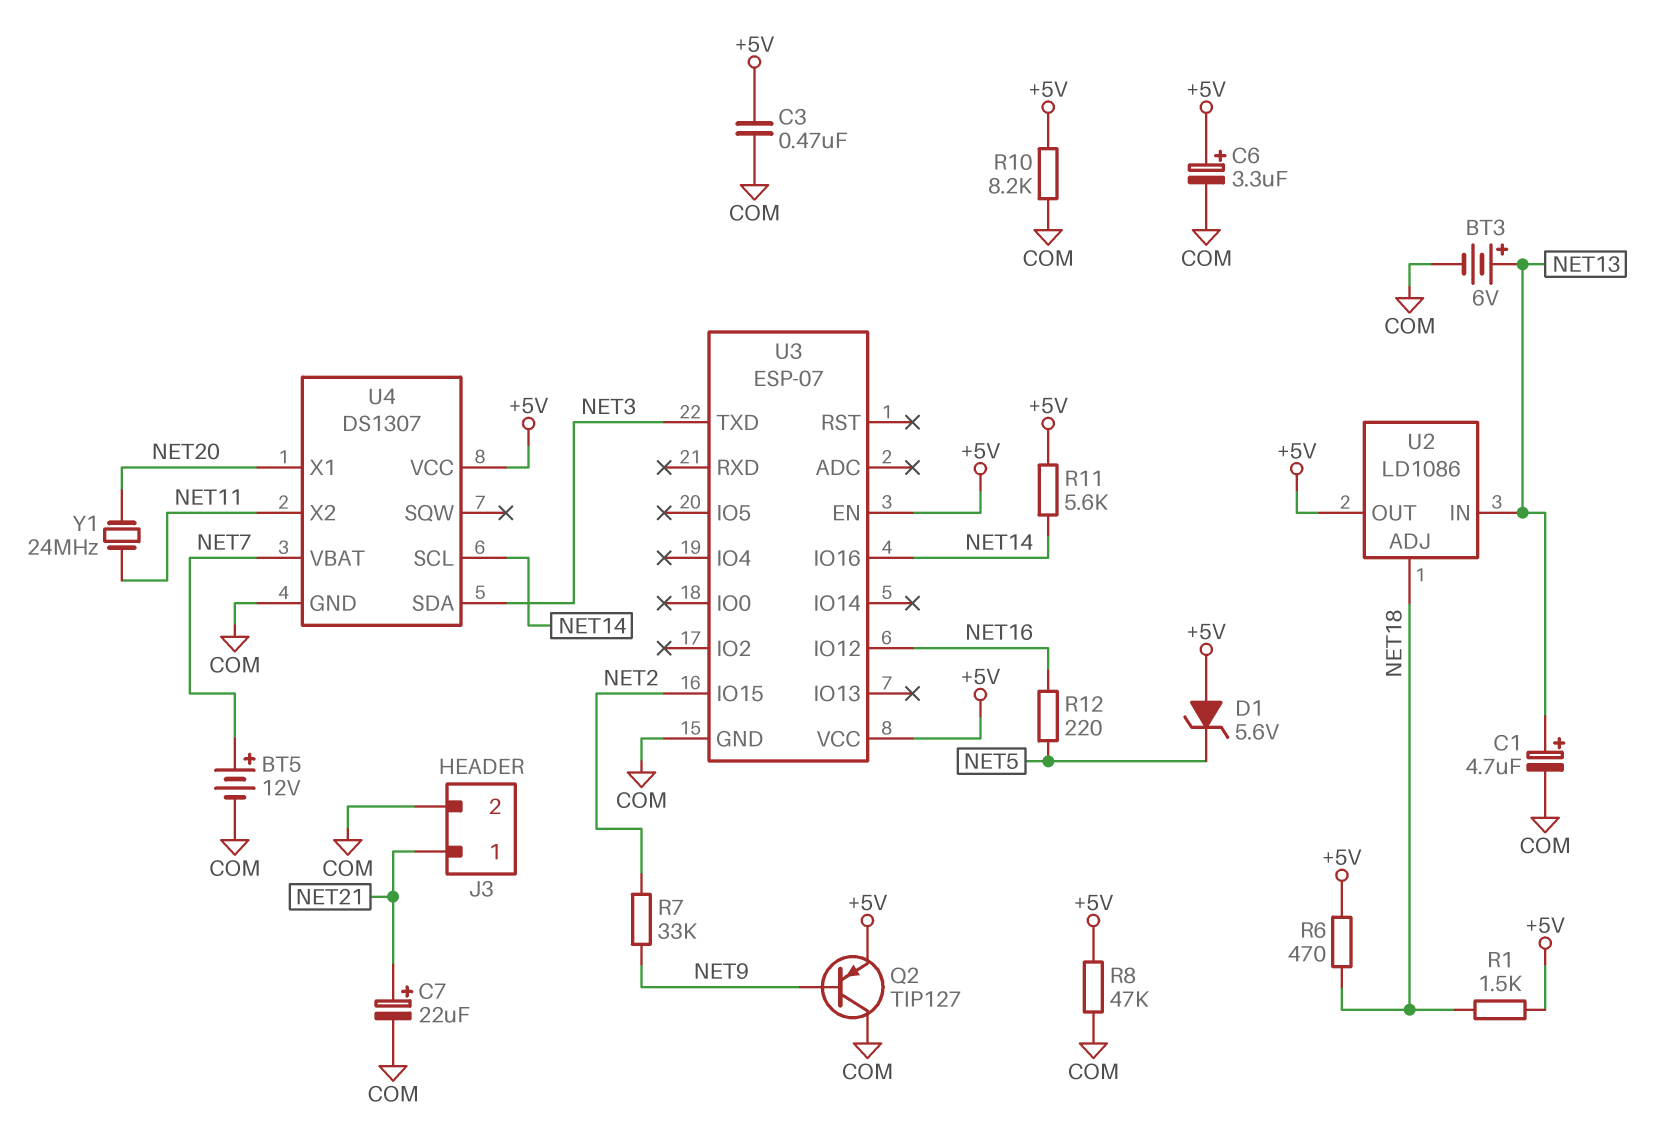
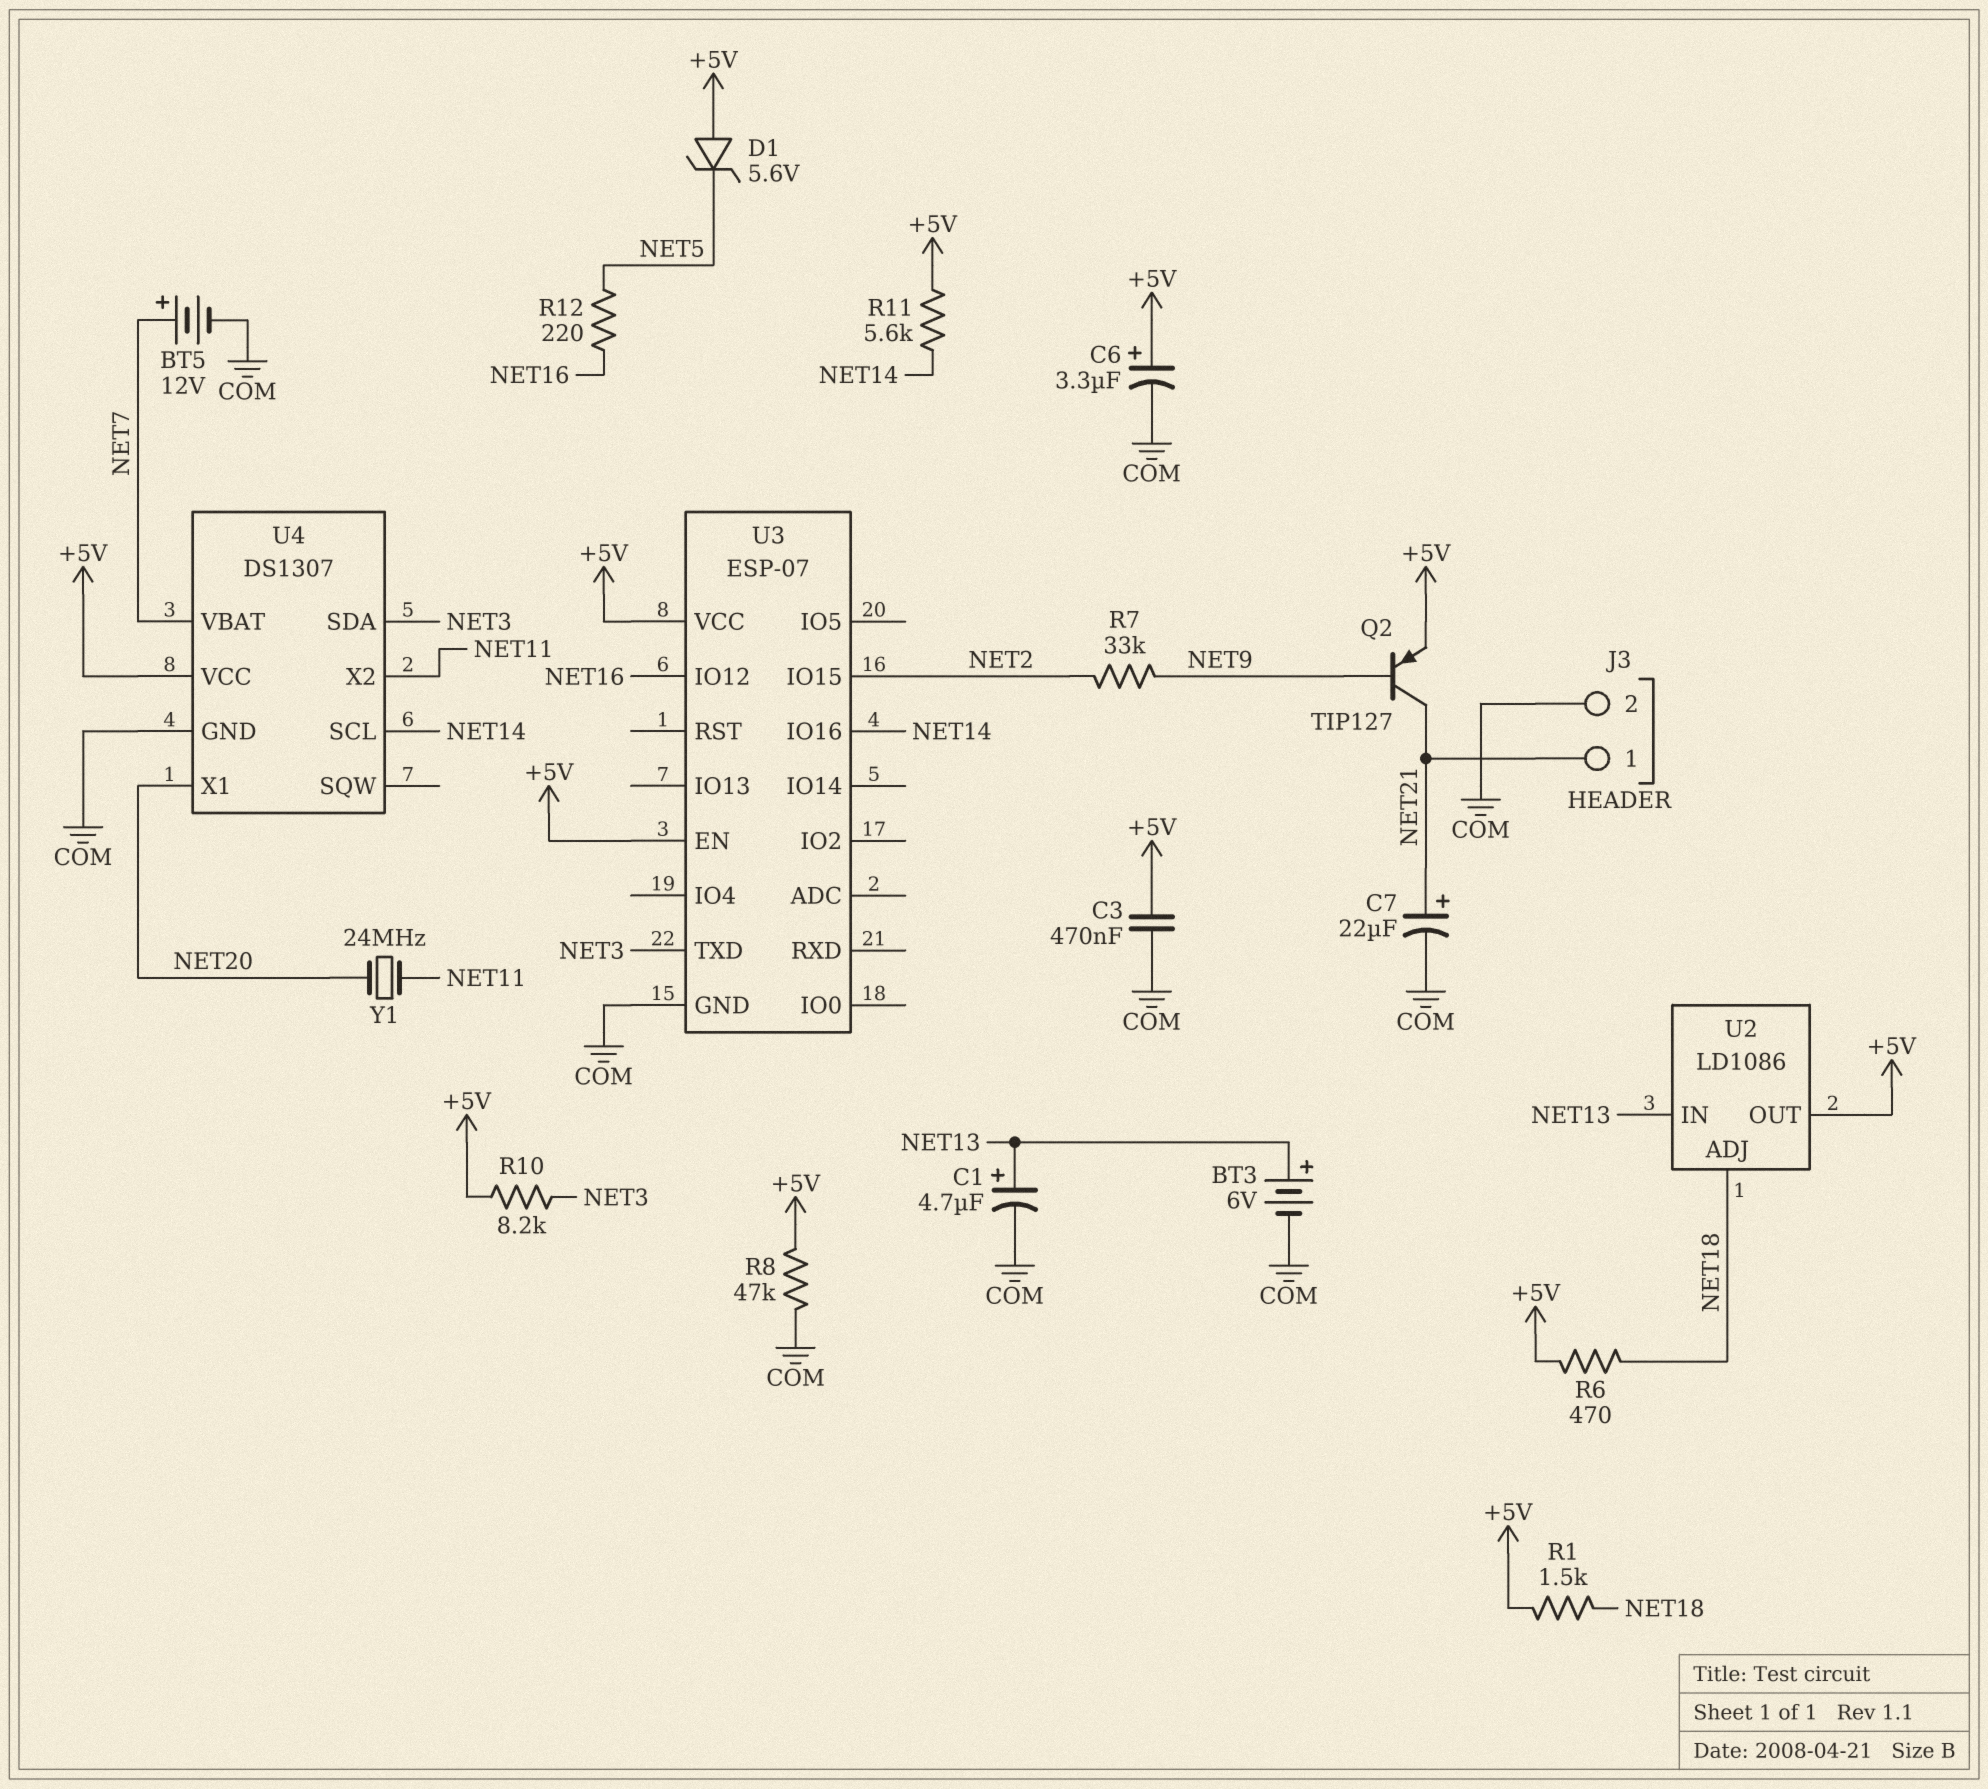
Q2: PNP TIP127 (B NET9, C COM, E +5V) -> PNP TIP127 (B NET9, C NET21, E +5V)
R10: 8.2k (+5V, COM) -> 8.2k (+5V, NET3)

